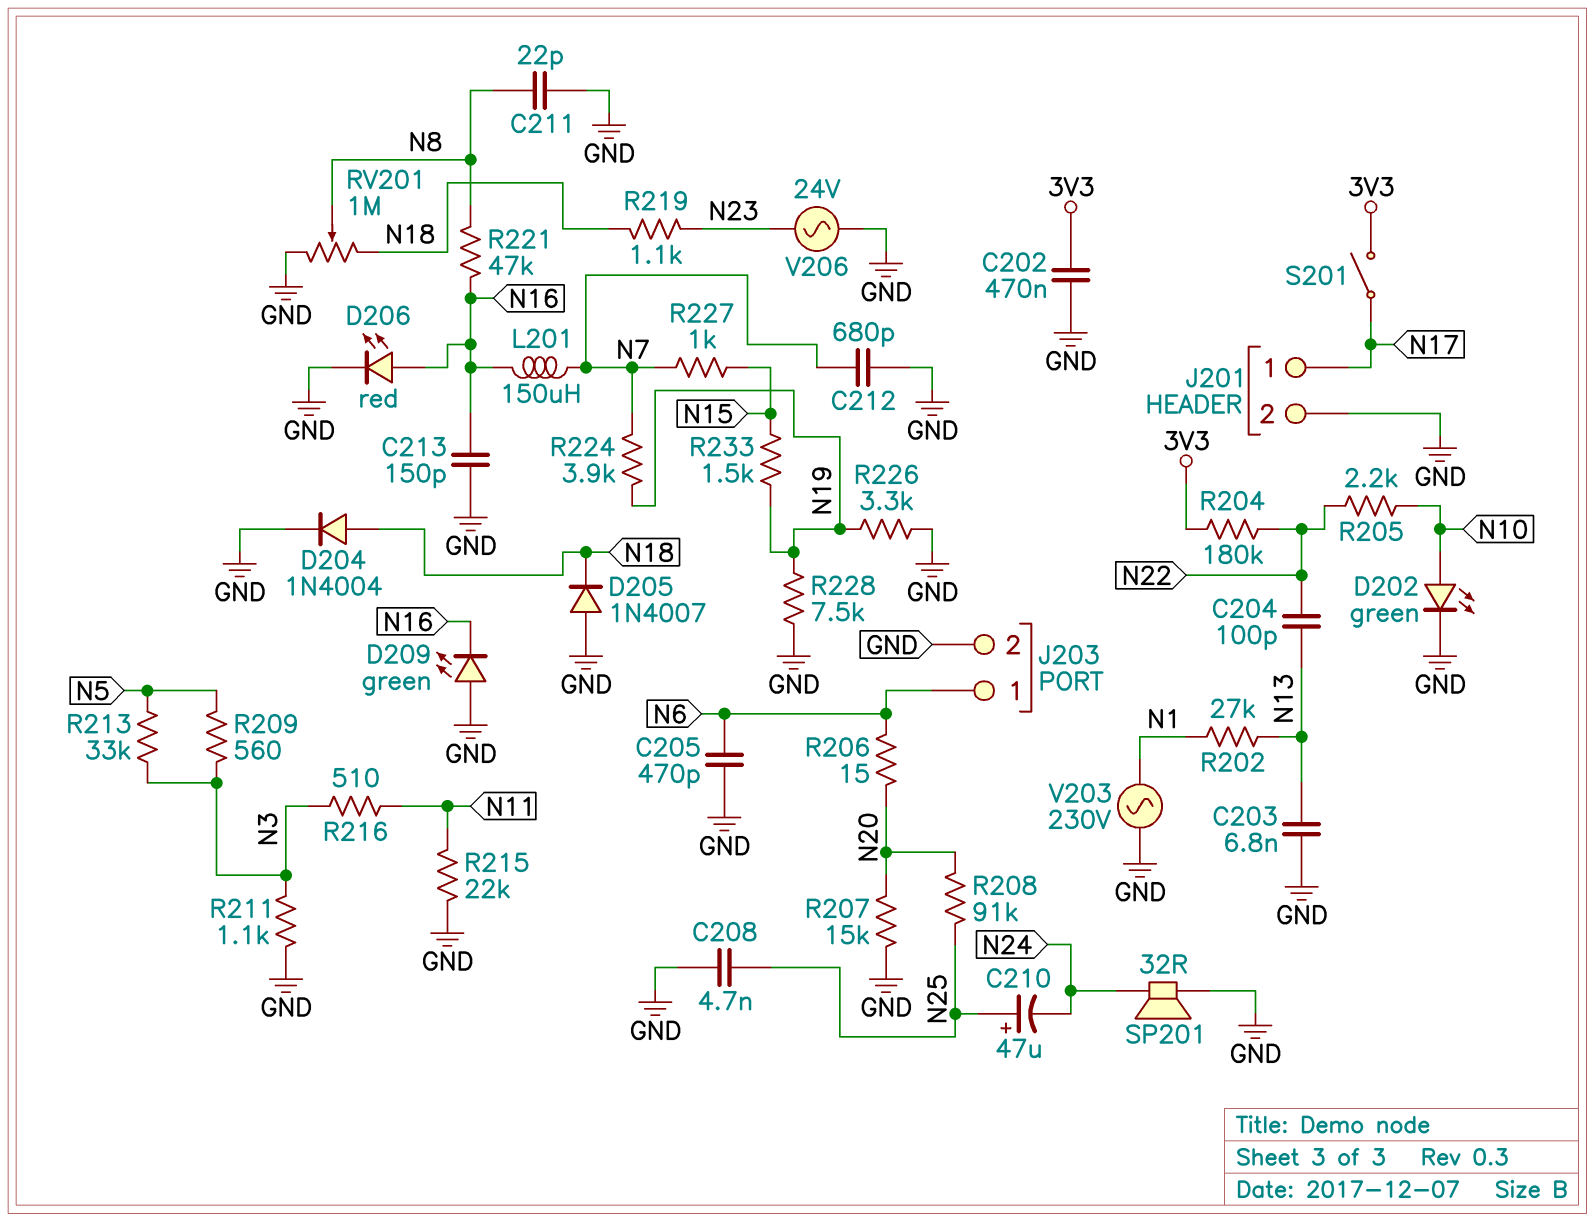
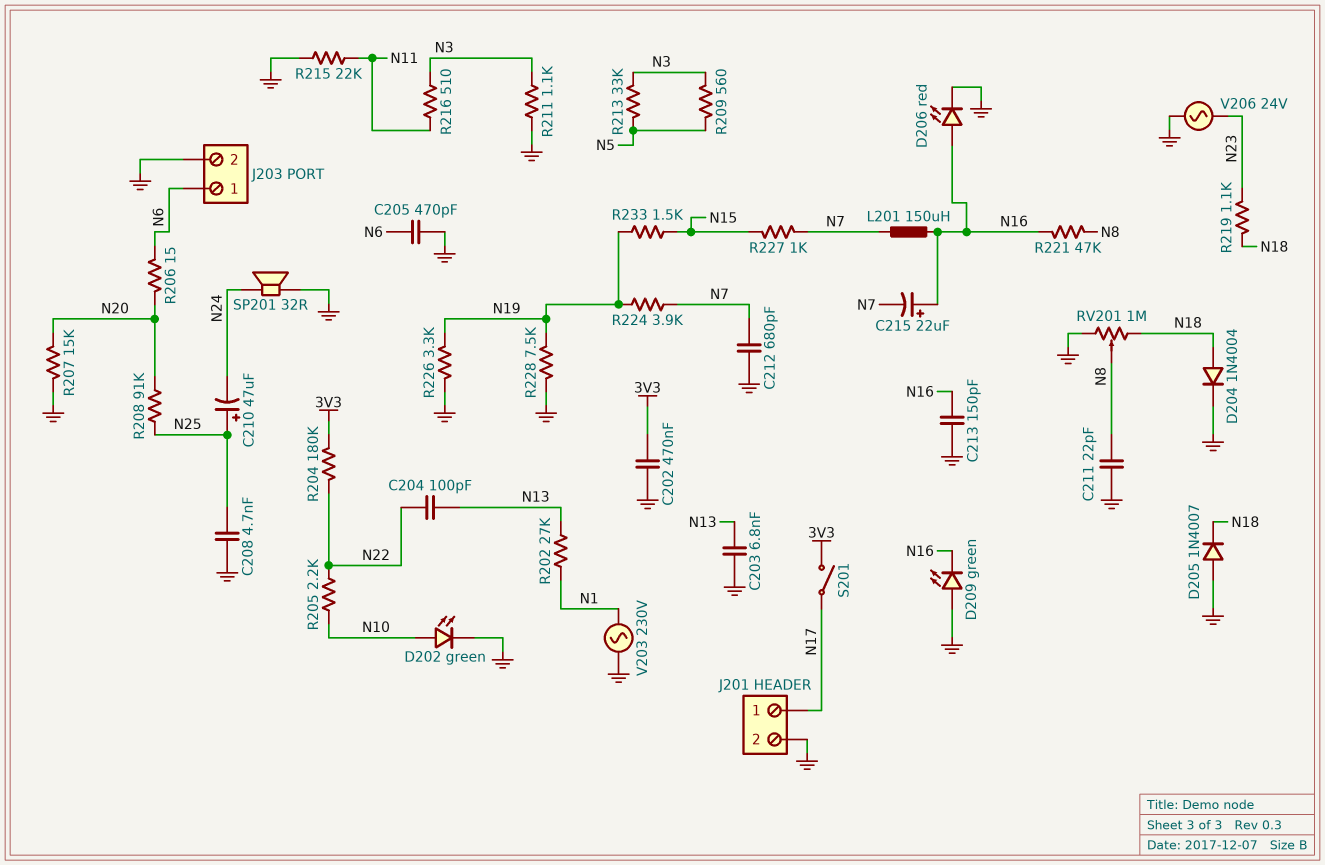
C215: none -> 22uF (plus N16, minus N7)

